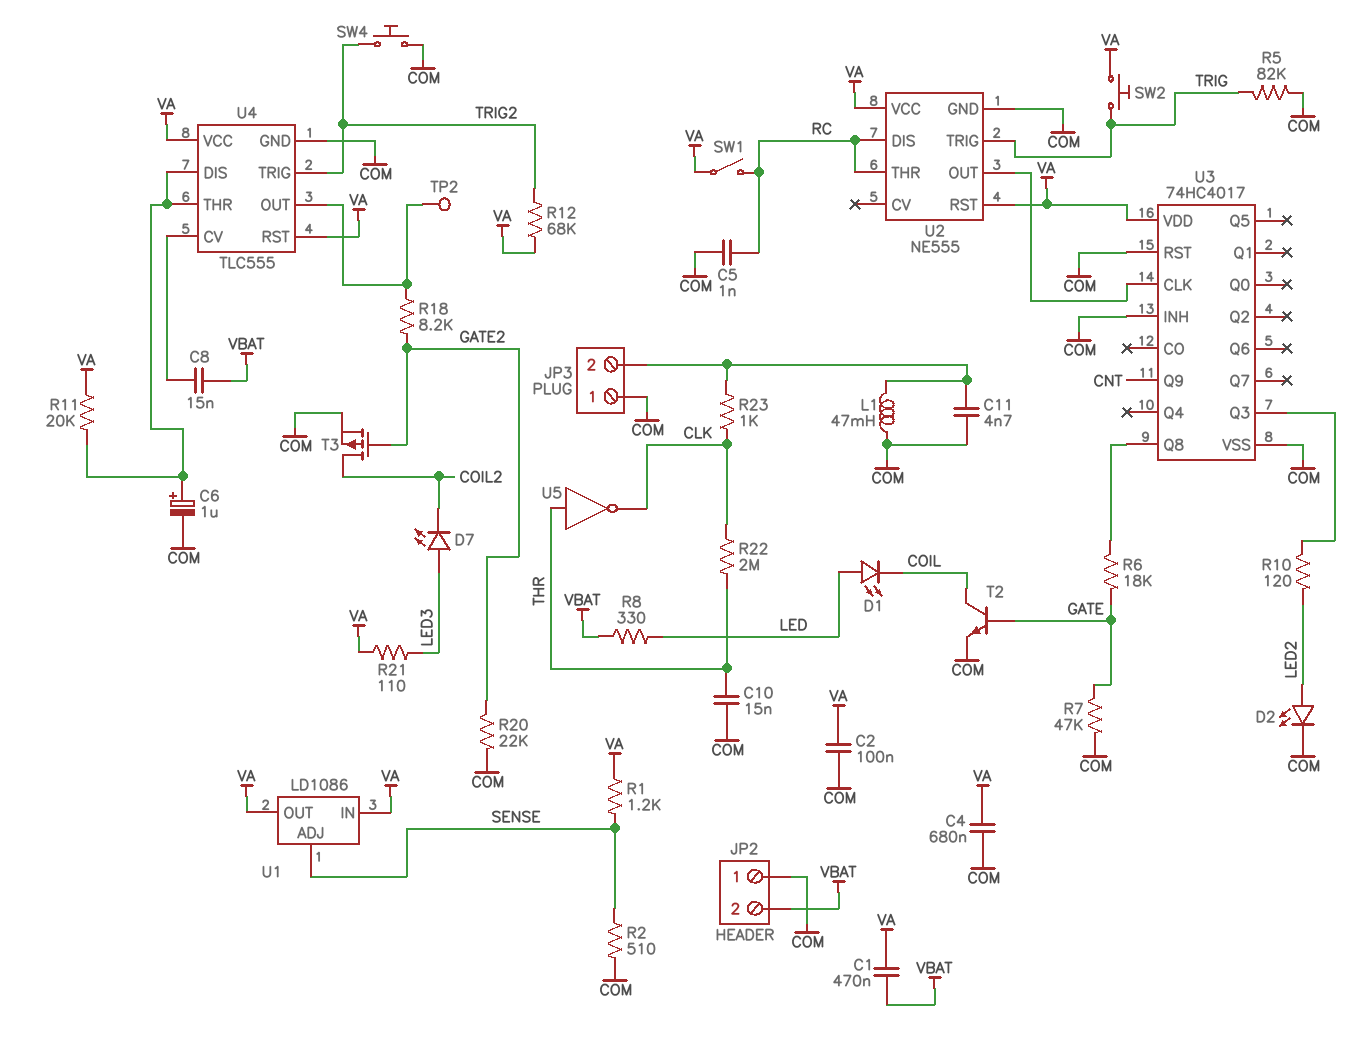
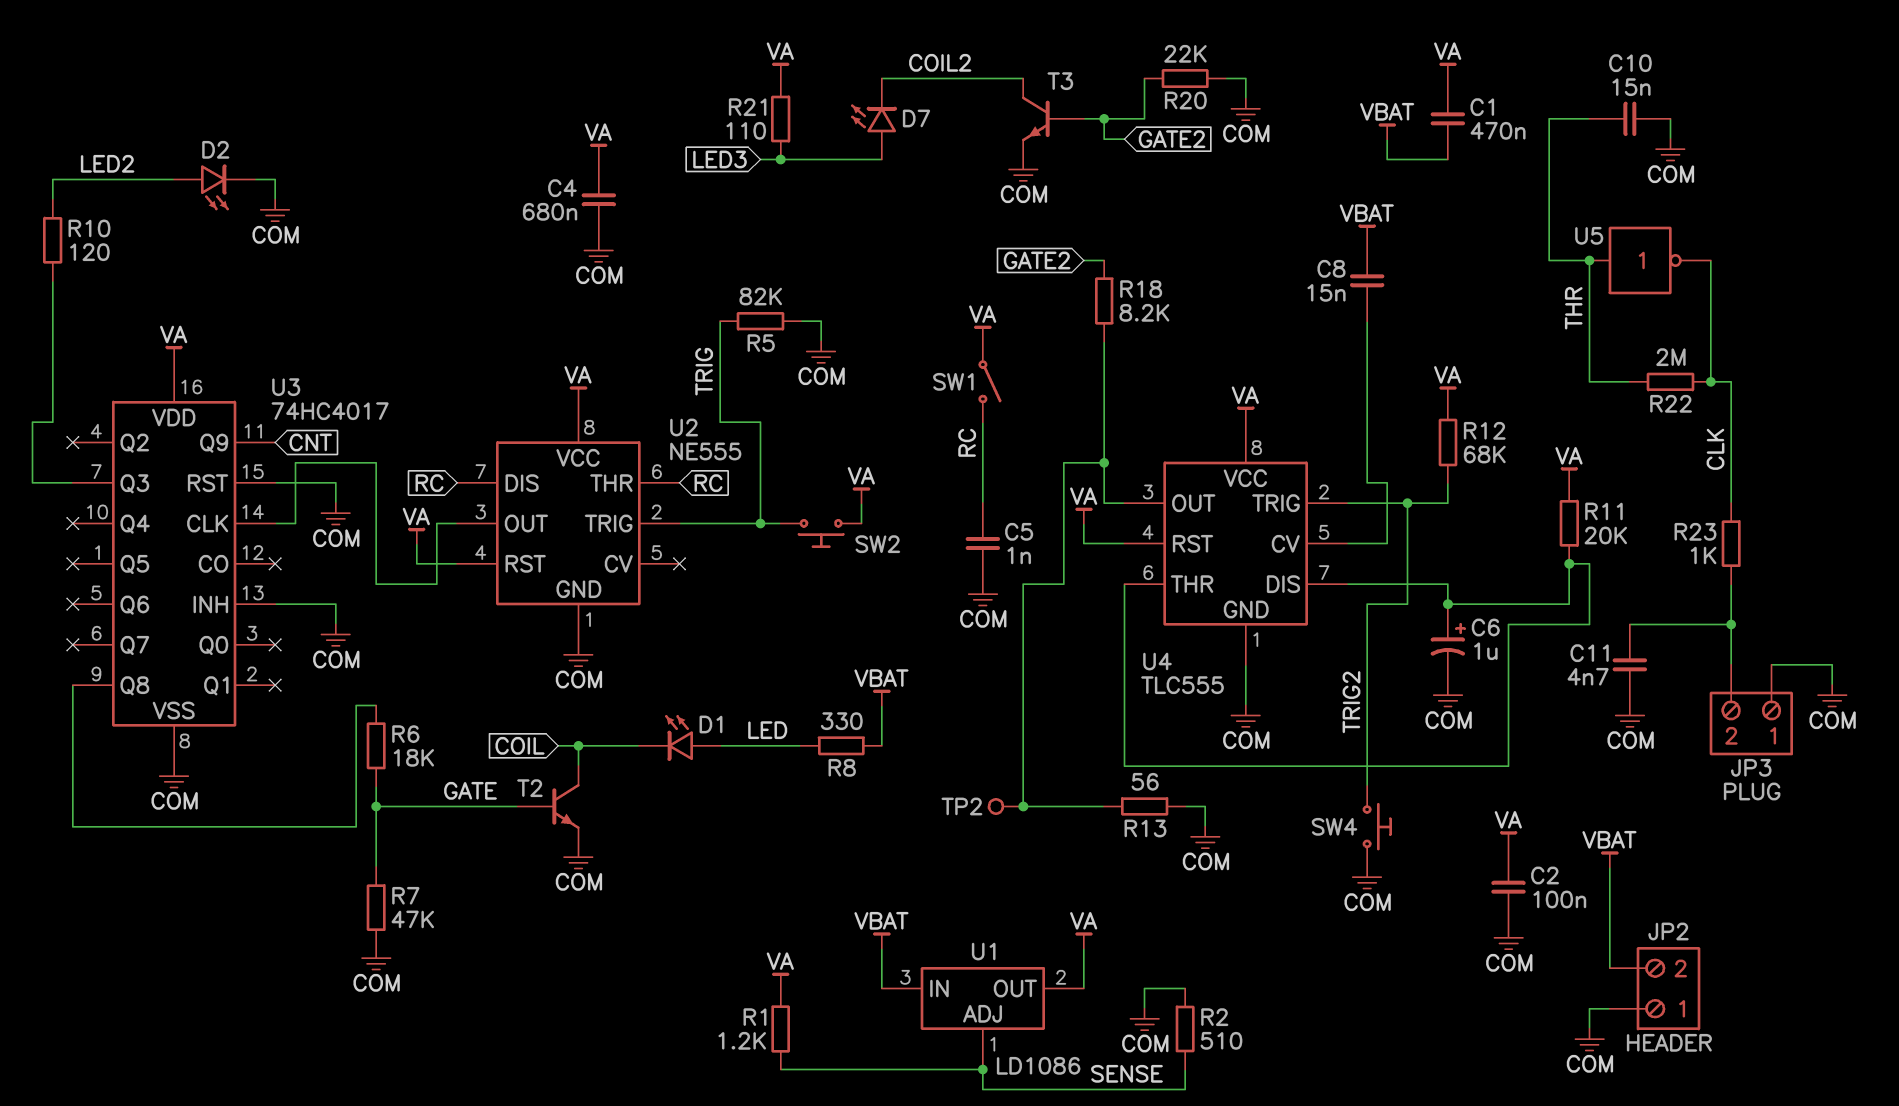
L1: 47mH (COM, JP3/2) -> none
R13: none -> 56 (COM, U4/OUT)
T3: PMOS (G GATE2, D COIL2, S COM) -> NPN (B GATE2, C COIL2, E COM)
U1 pin IN: VA -> VBAT

